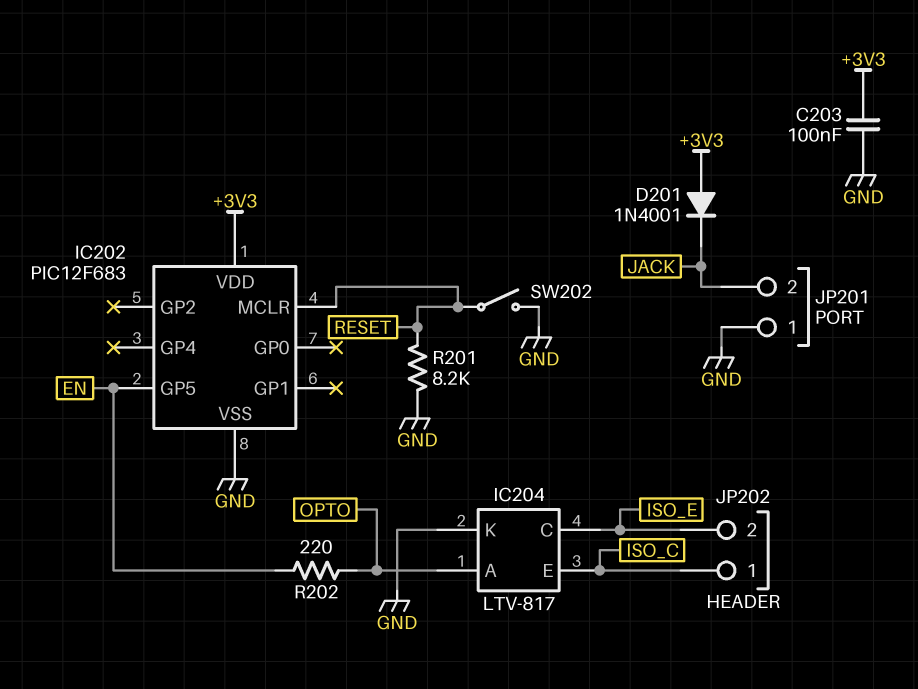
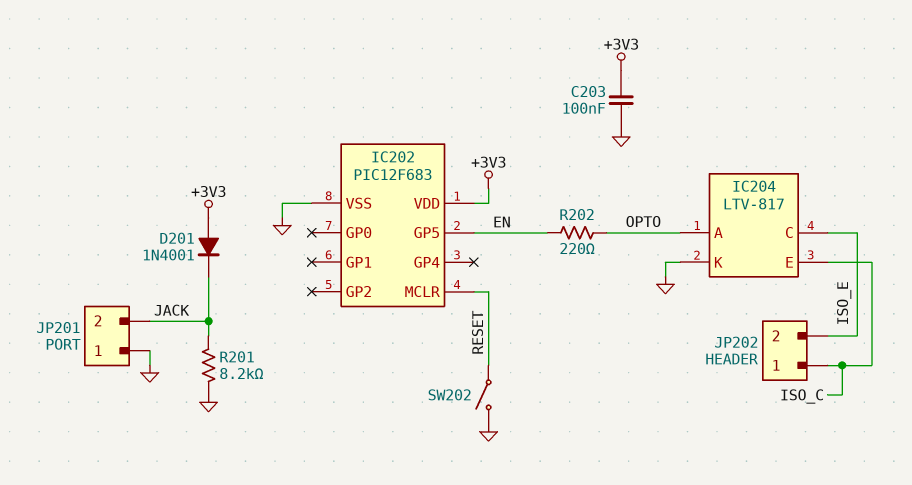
R201: 8.2k (GND, RESET) -> 8.2k (GND, JACK)

